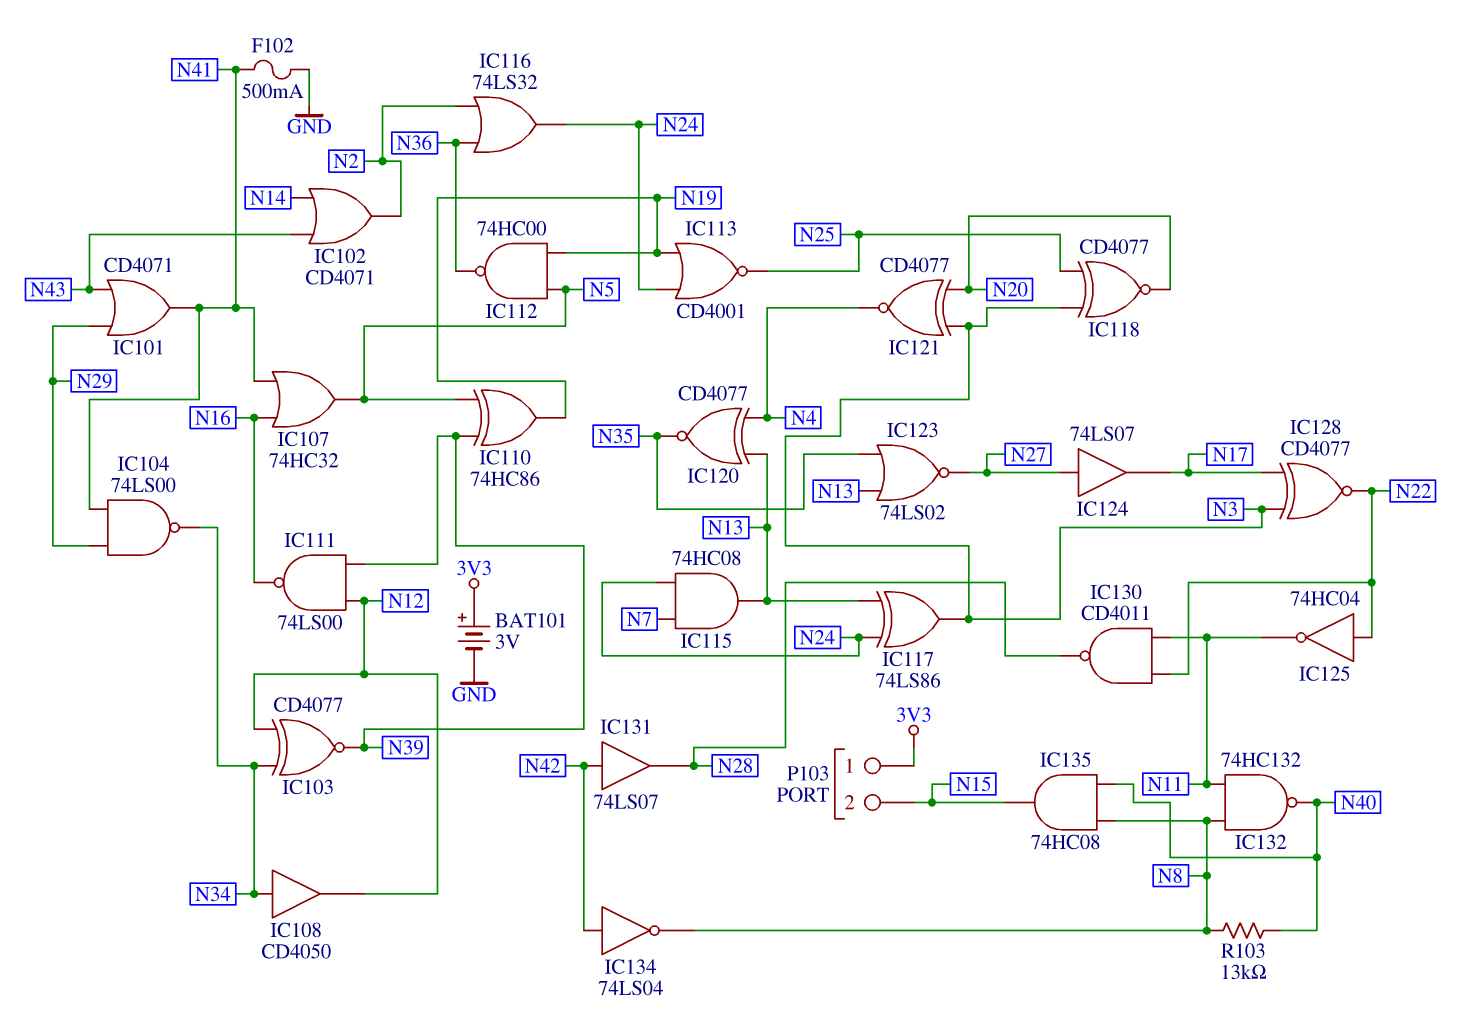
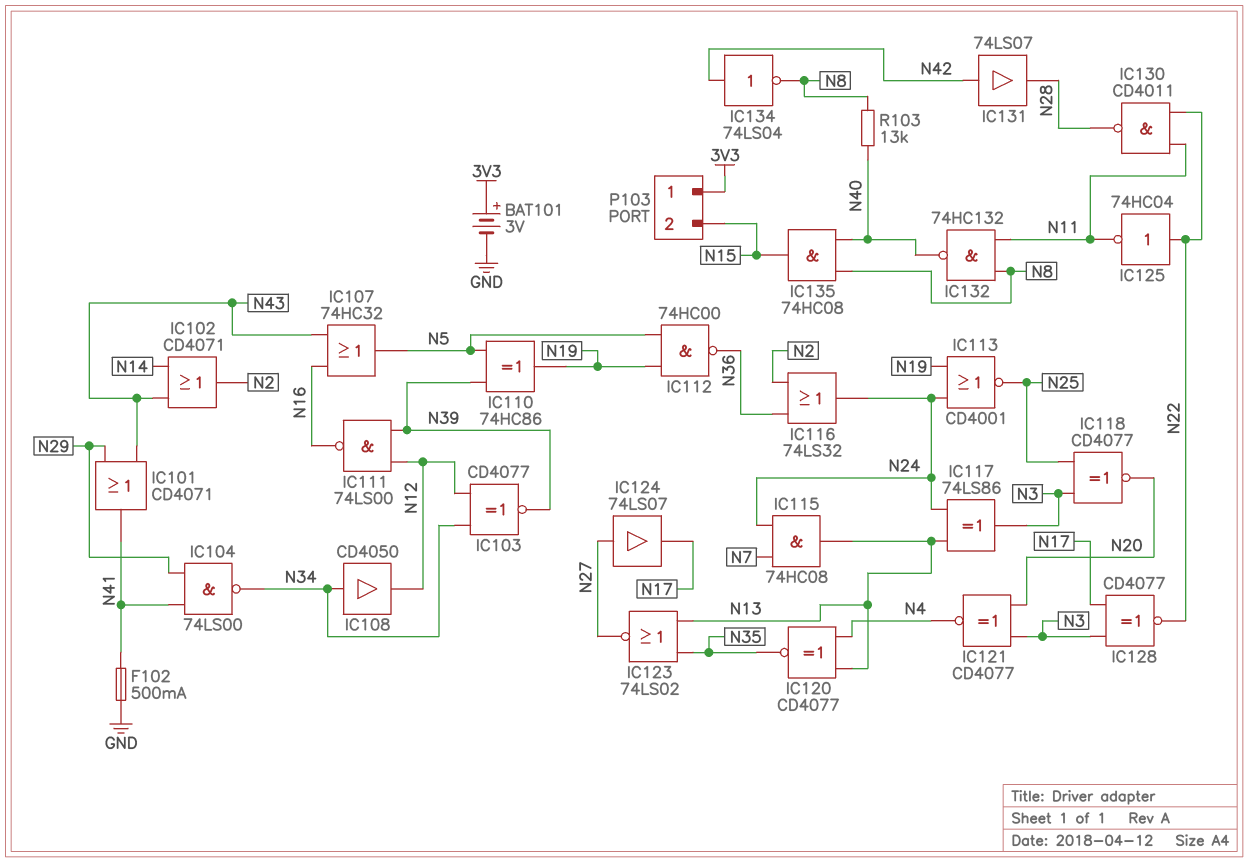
IC107: OR 74HC32 (in N16, in N41, out N5) -> OR 74HC32 (in N16, in N43, out N5)

